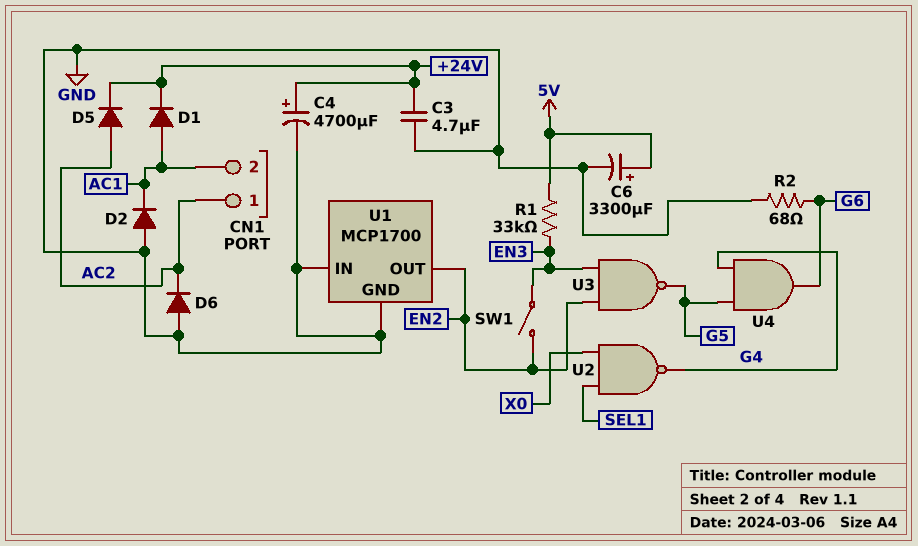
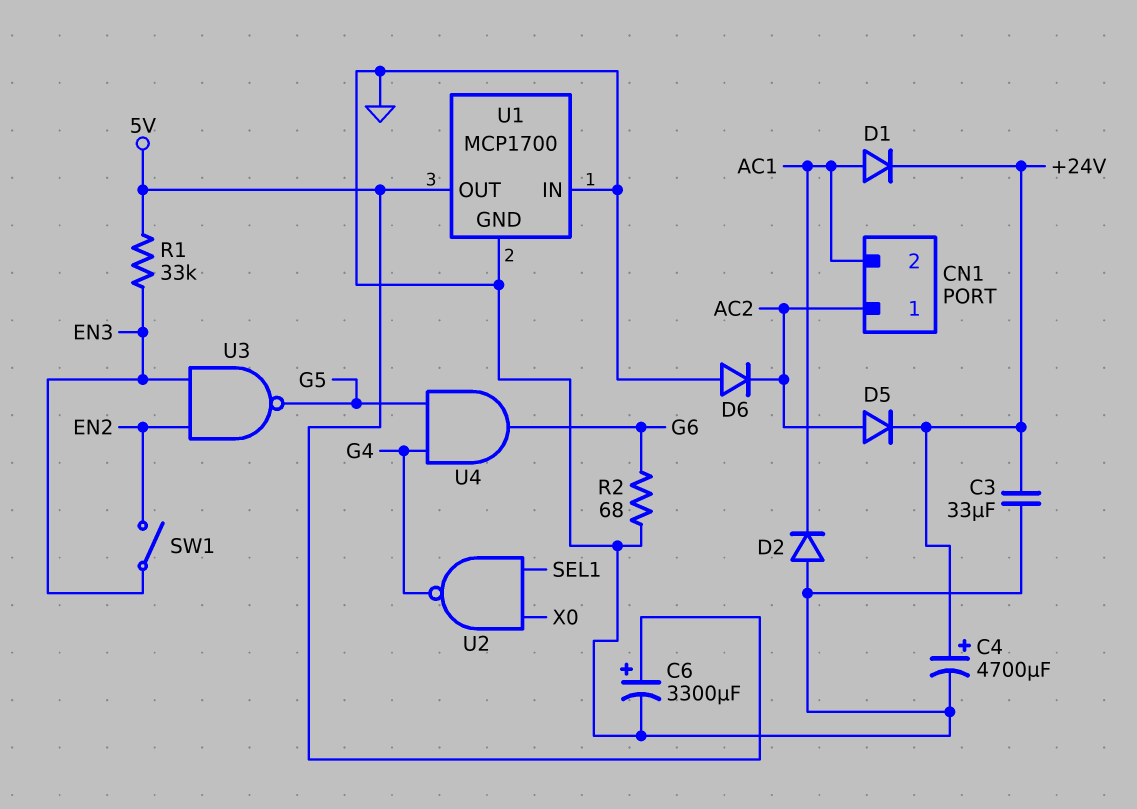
C3: 4.7uF (+24V, GND) -> 33uF (+24V, GND)
U1 pin OUT: EN2 -> 5V

